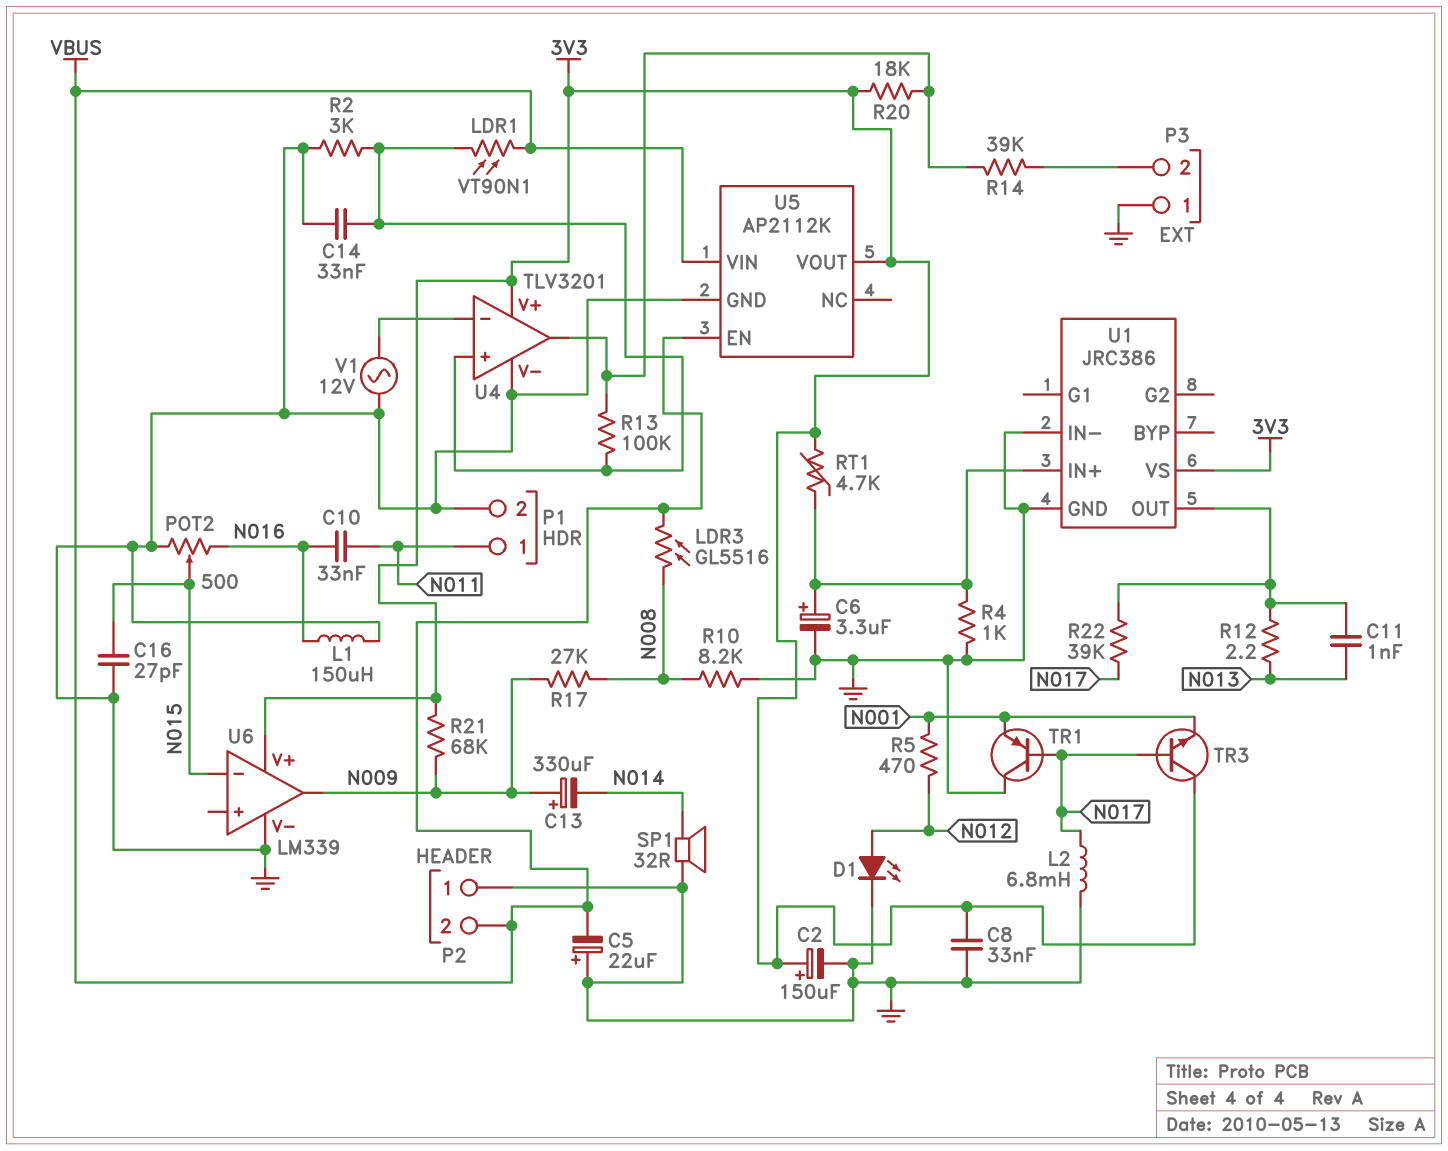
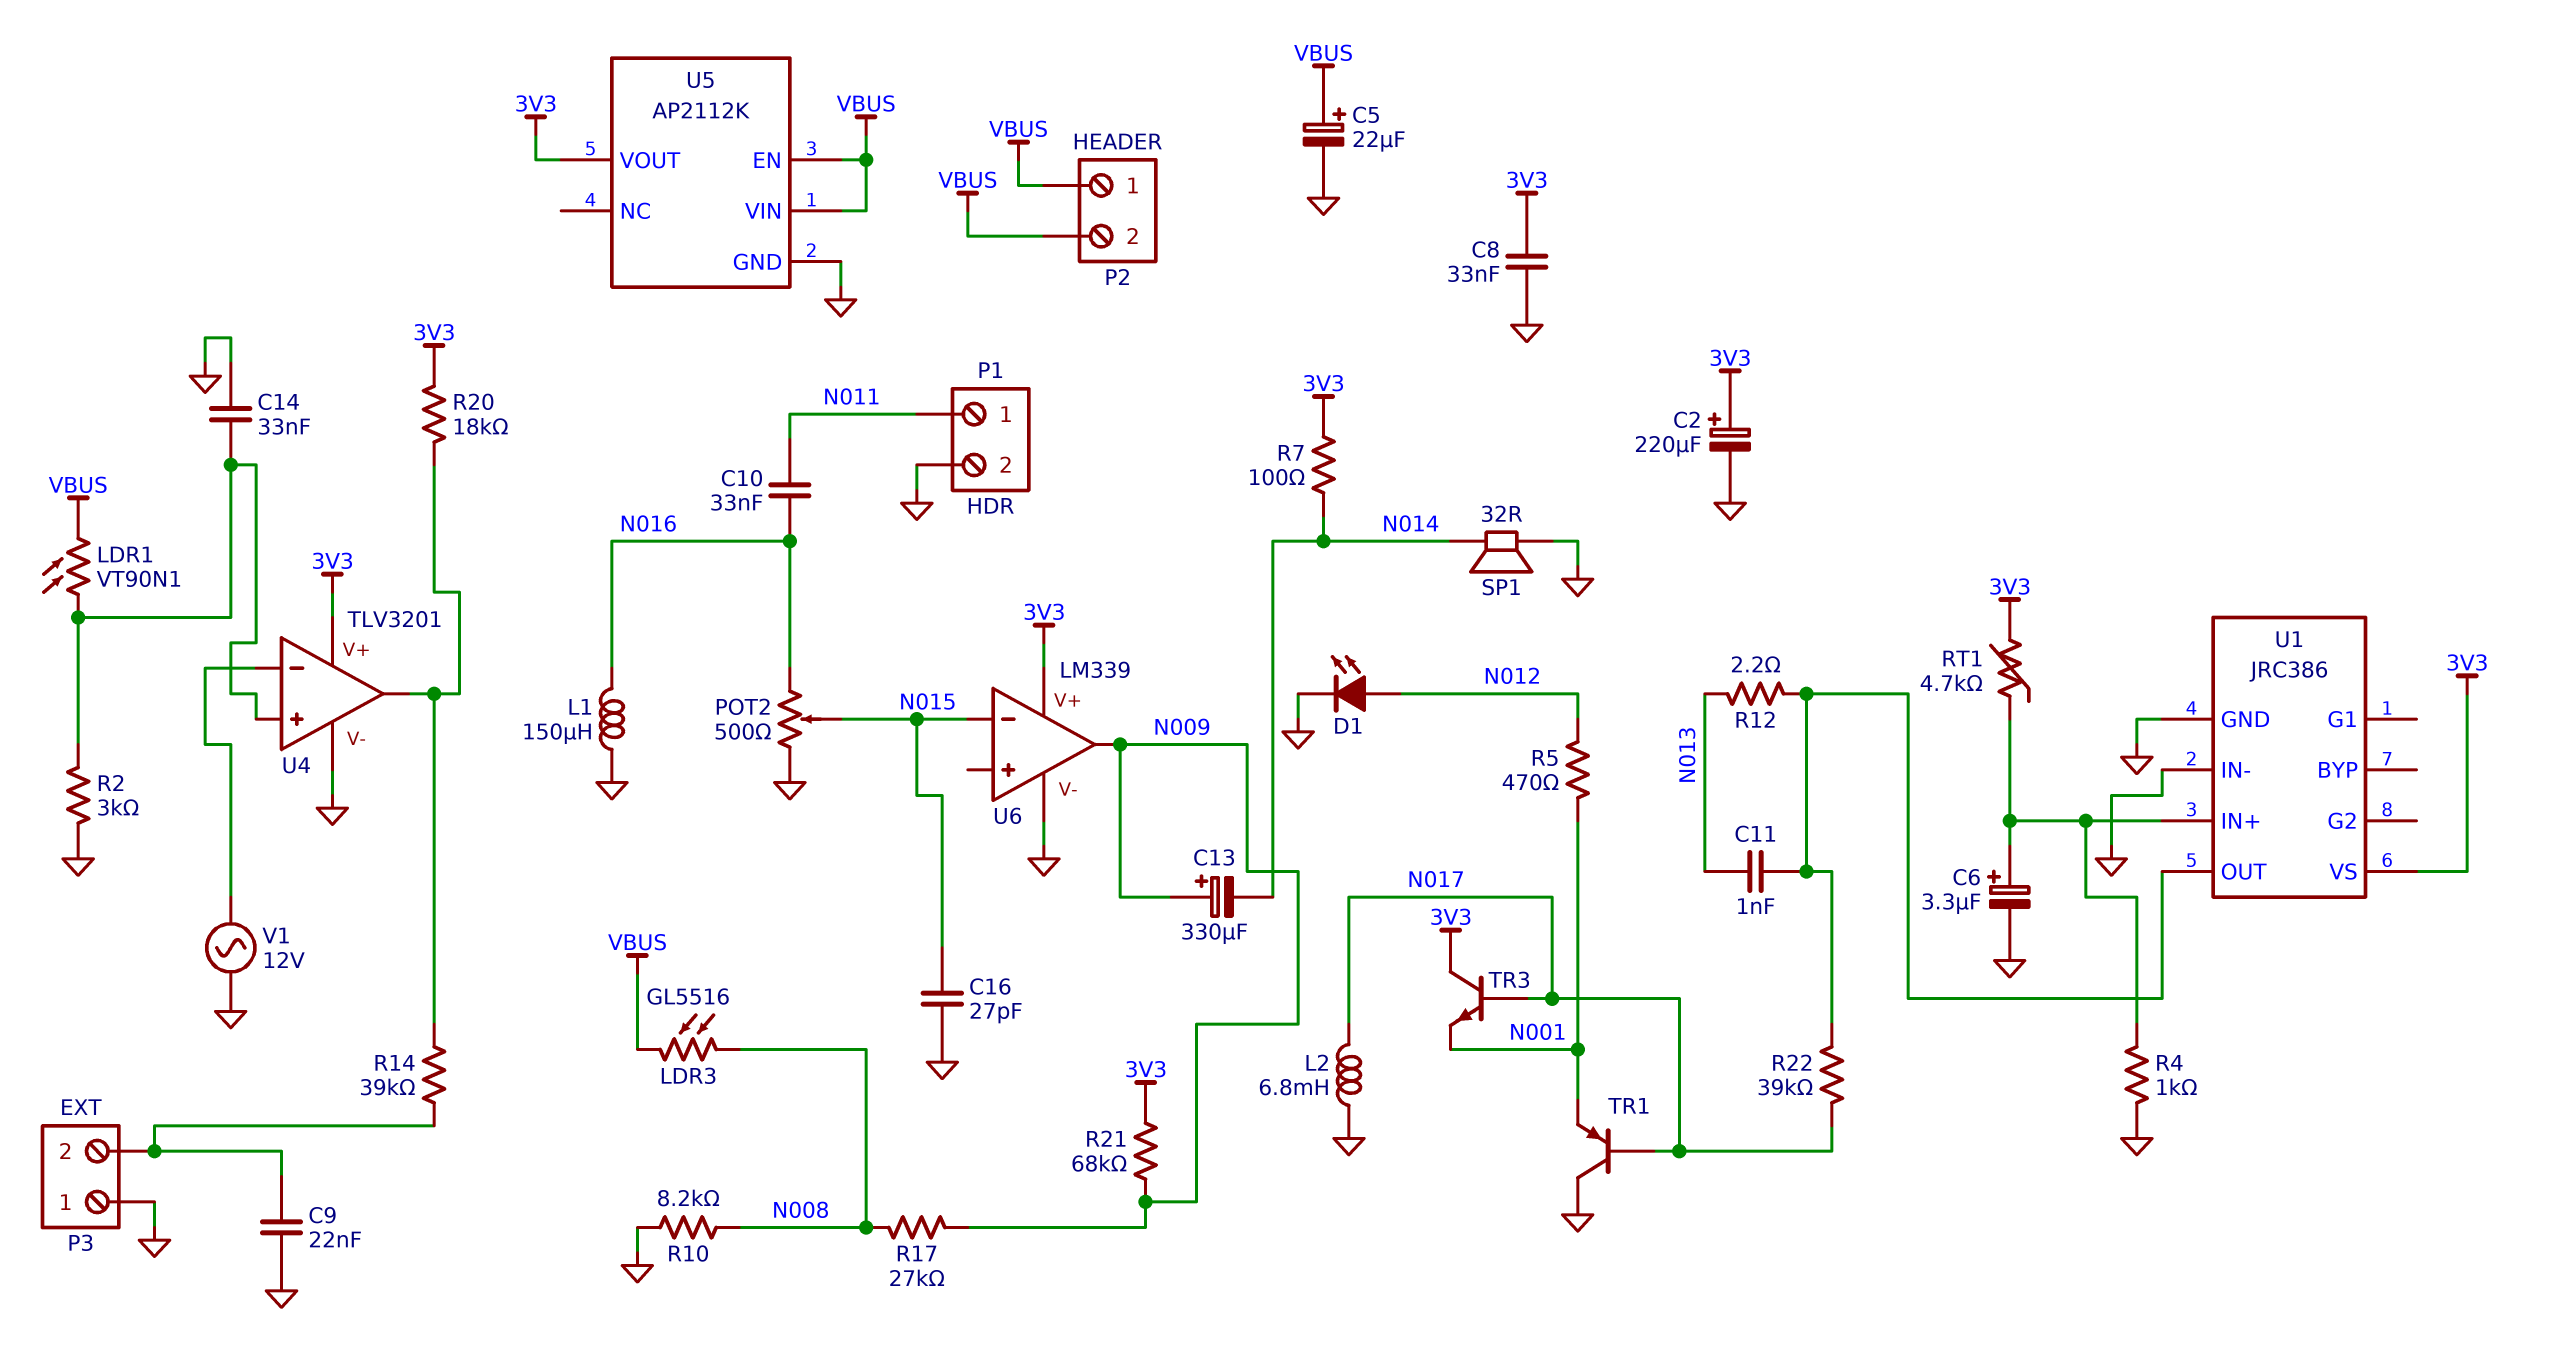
C2: 150uF (plus 3V3, minus GND) -> 220uF (plus 3V3, minus GND)
C5: 22uF (plus GND, minus VBUS) -> 22uF (plus VBUS, minus GND)
C9: none -> 22nF (GND, P3/2)
P2 pin 1: GND -> VBUS
R7: none -> 100 (3V3, N014)
R13: 100k (U4/in+, U4/out) -> none

